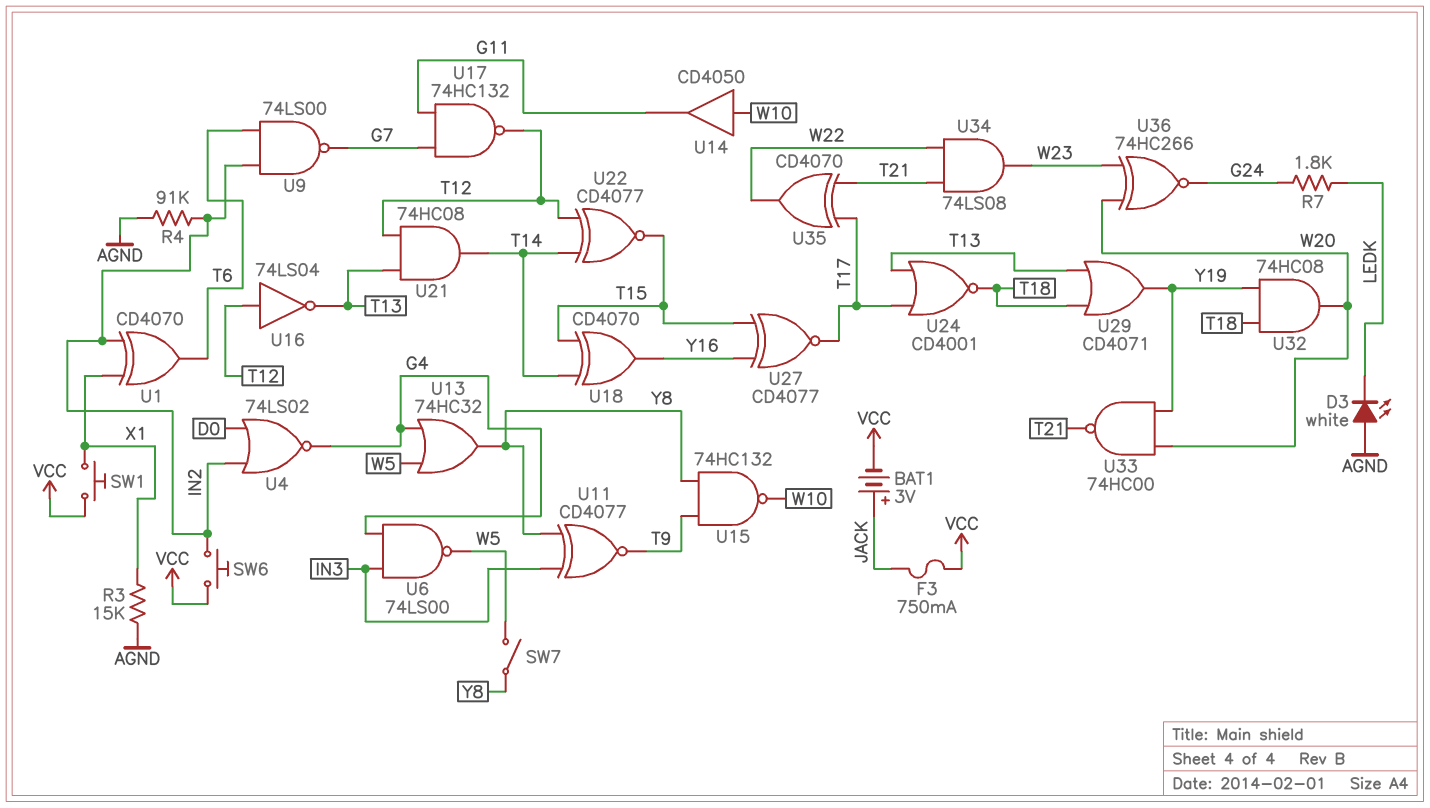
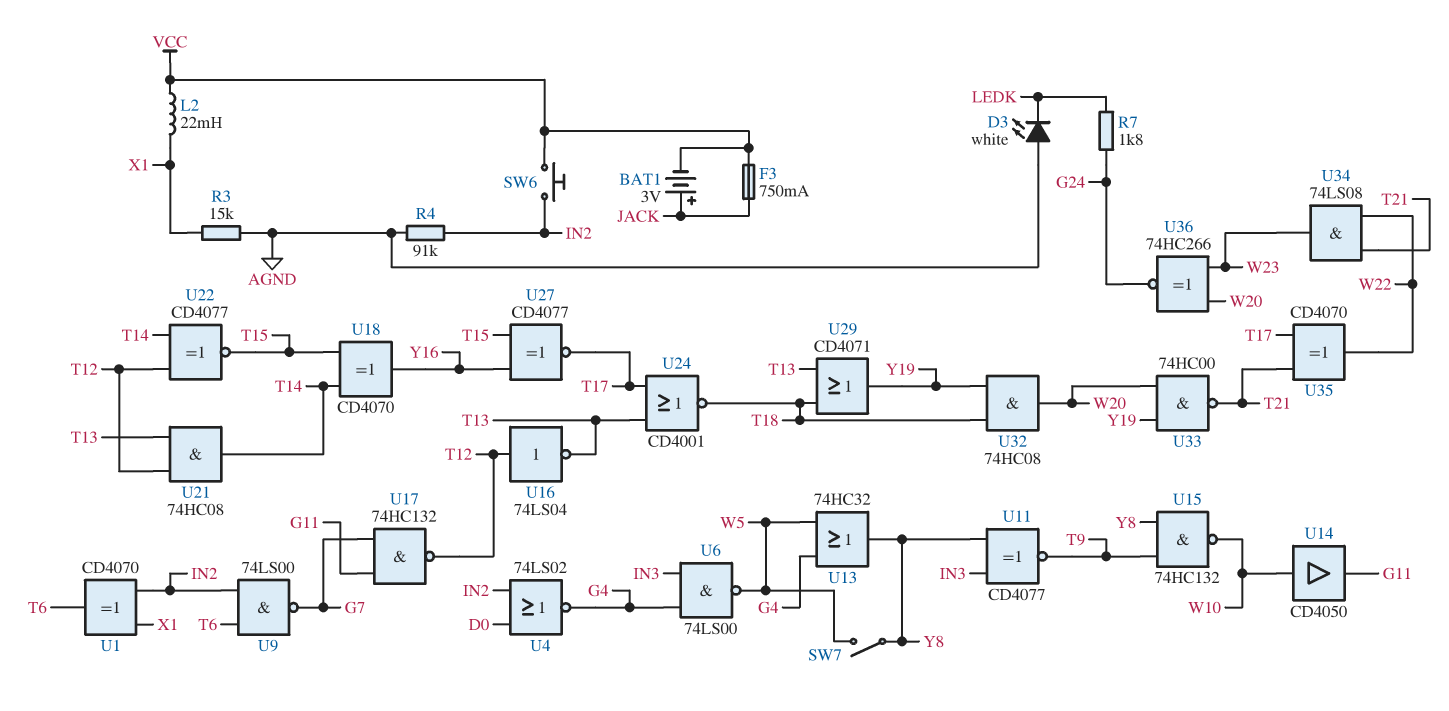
L2: none -> 22mH (VCC, X1)
SW1: button (VCC, X1) -> none

